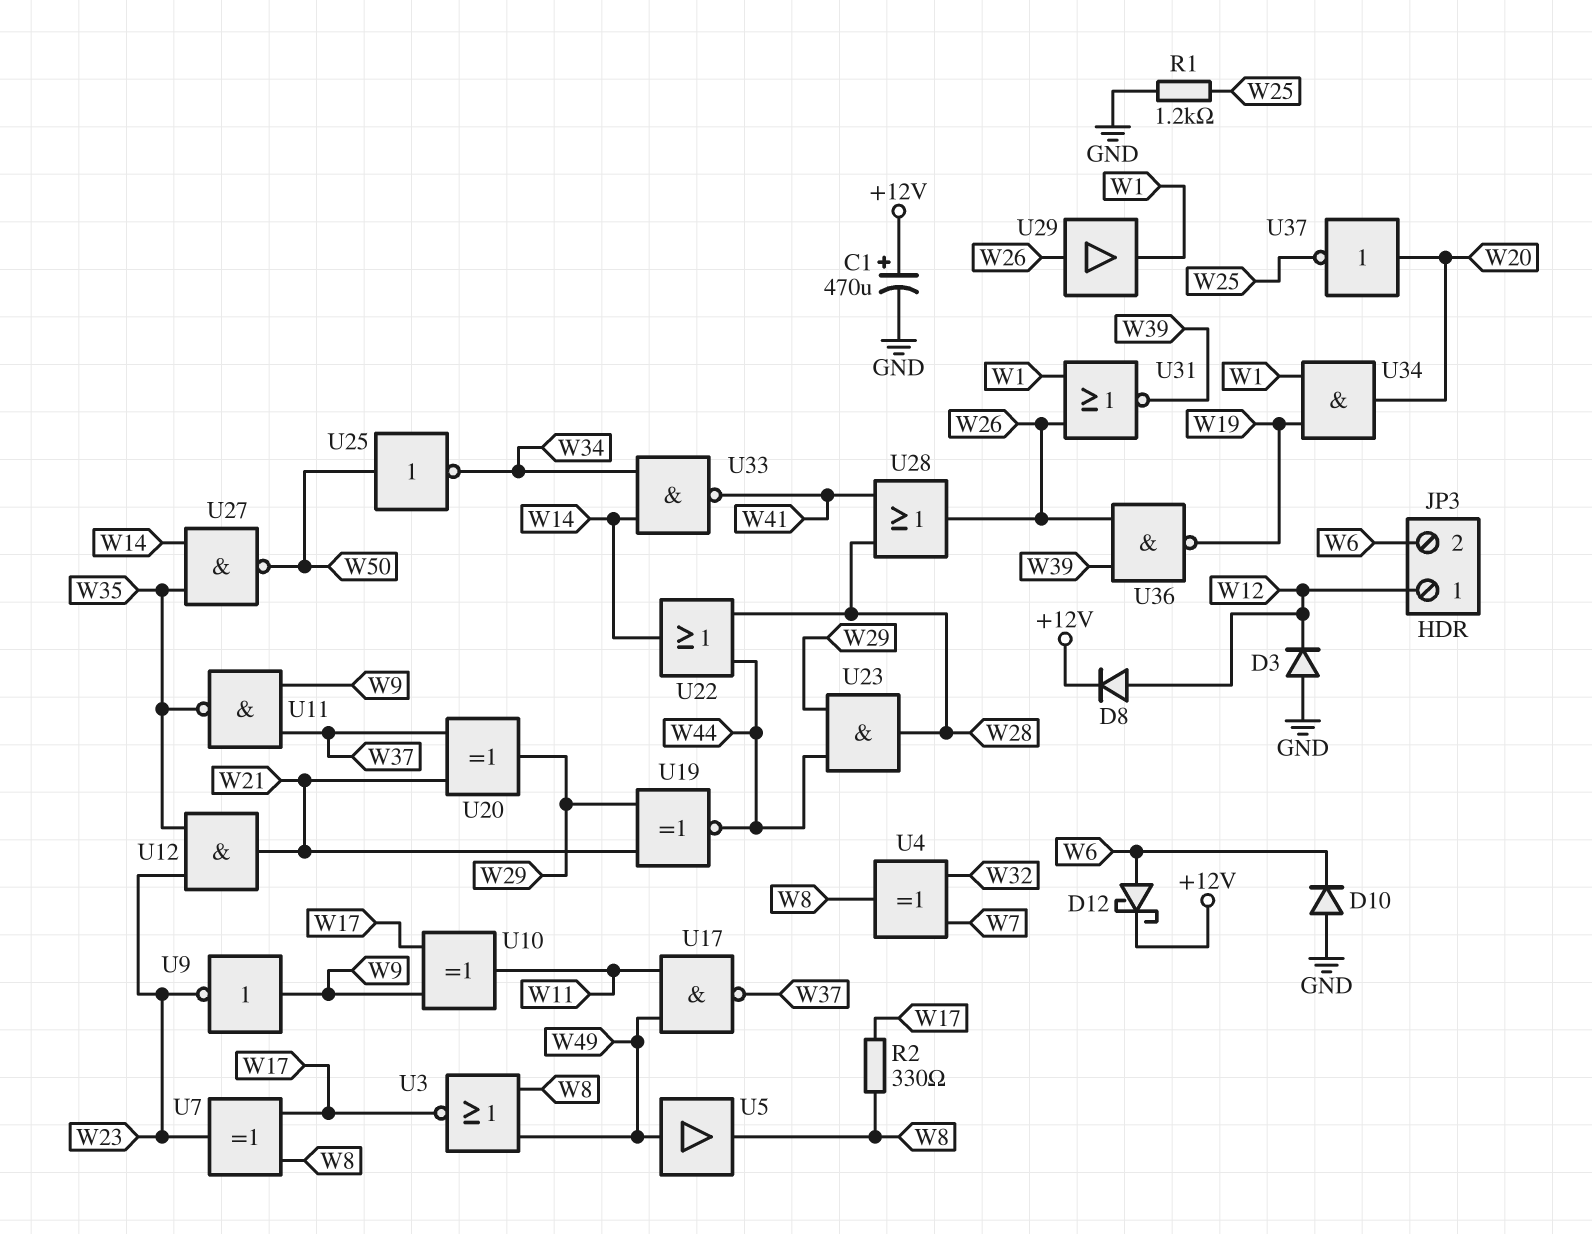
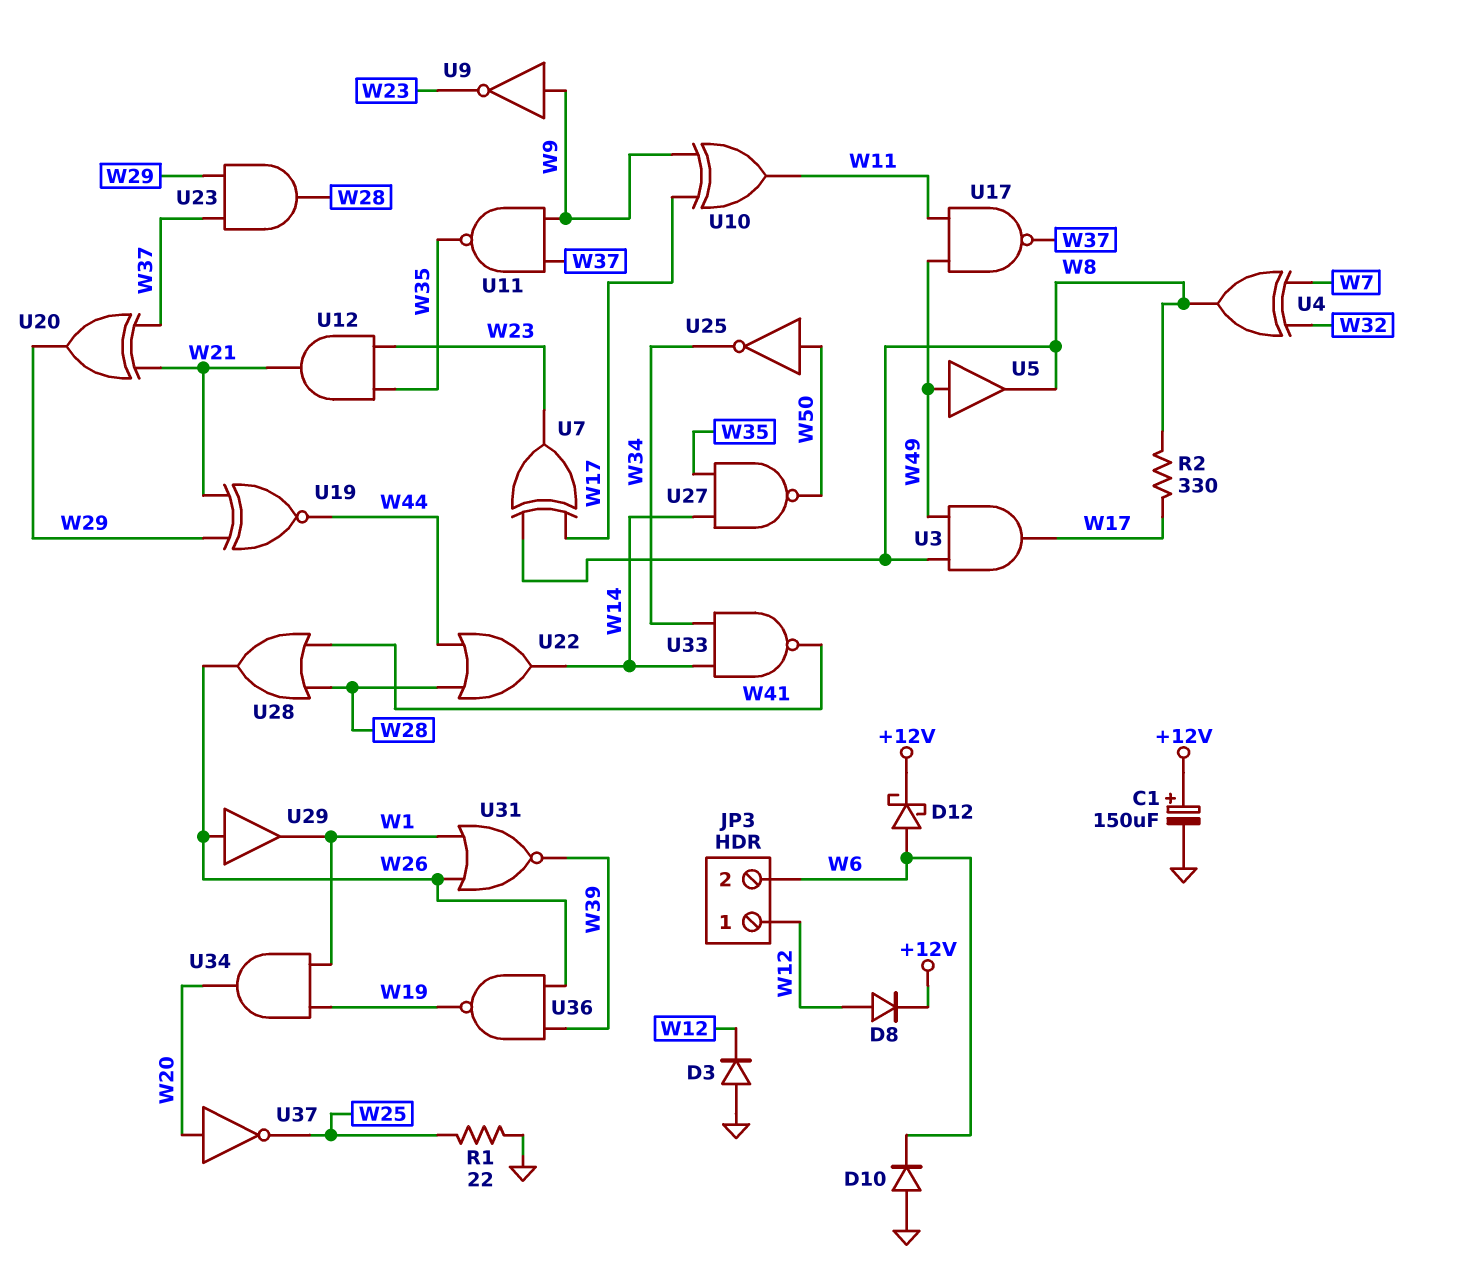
C1: 470uF (plus +12V, minus GND) -> 150uF (plus +12V, minus GND)
R1: 1.2k (GND, W25) -> 22 (GND, W25)
U3: NOR (in W8, in W49, out W17) -> AND (in W8, in W49, out W17)
U23: AND (in W29, in W44, out W28) -> AND (in W29, in W37, out W28)

